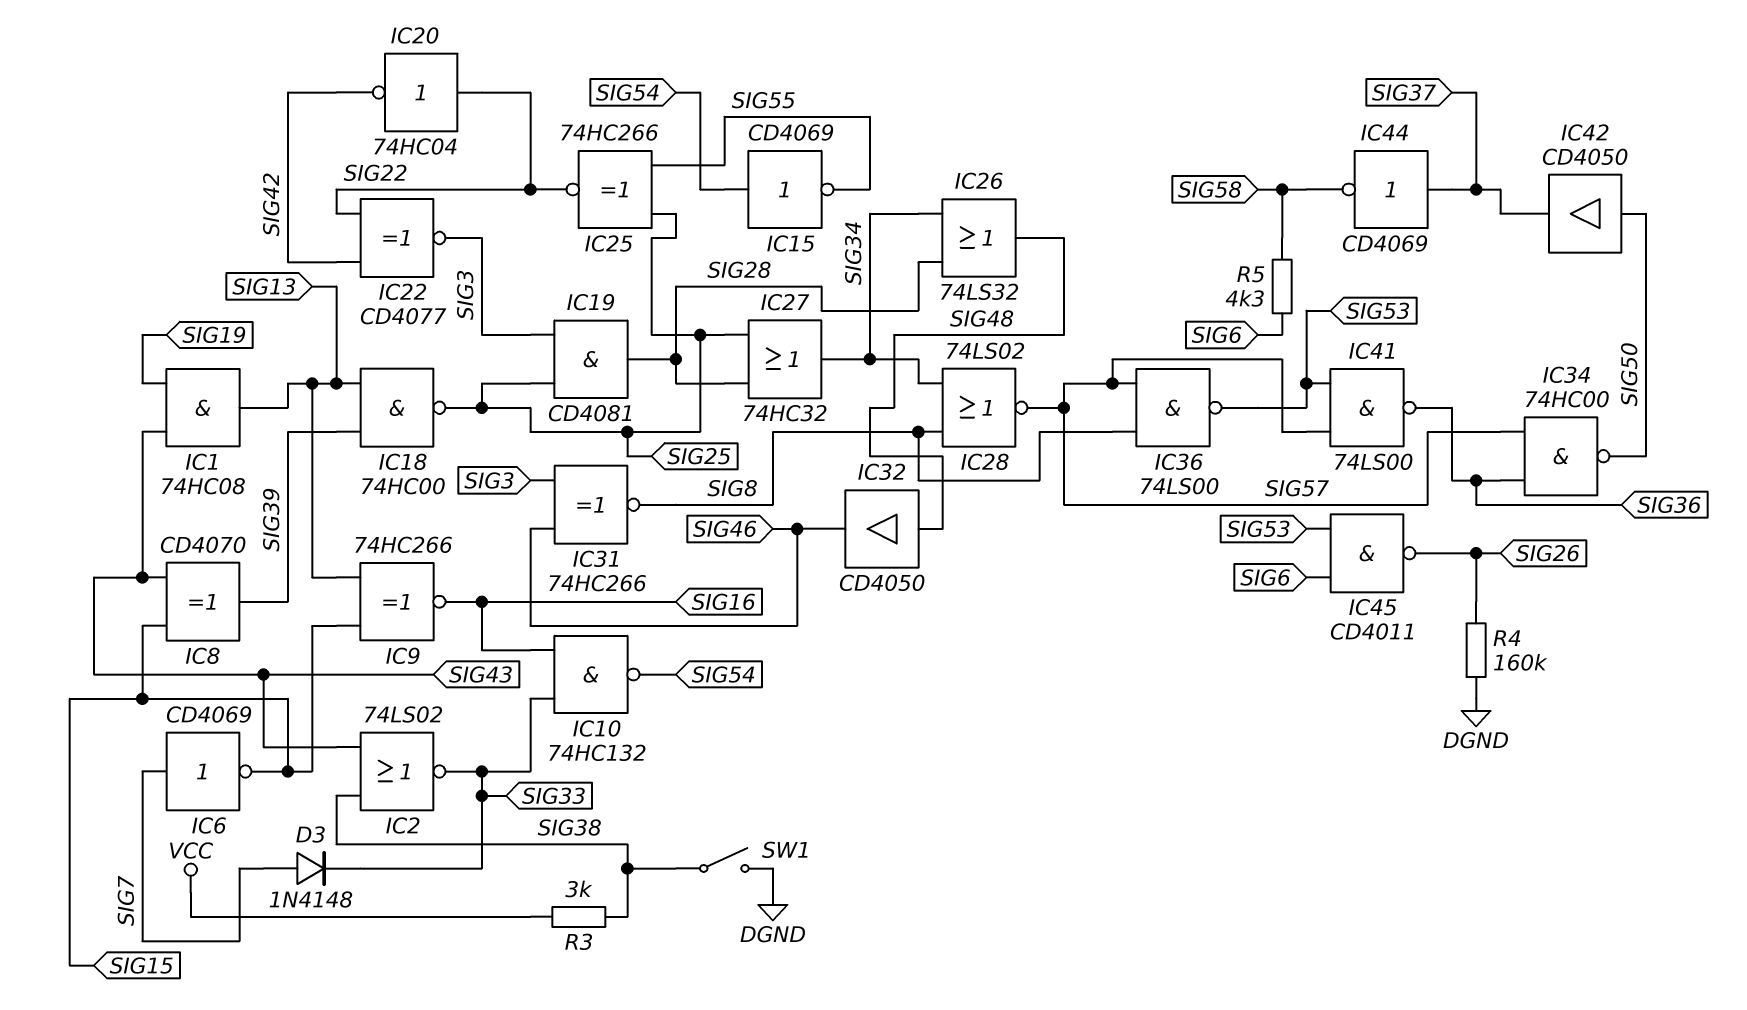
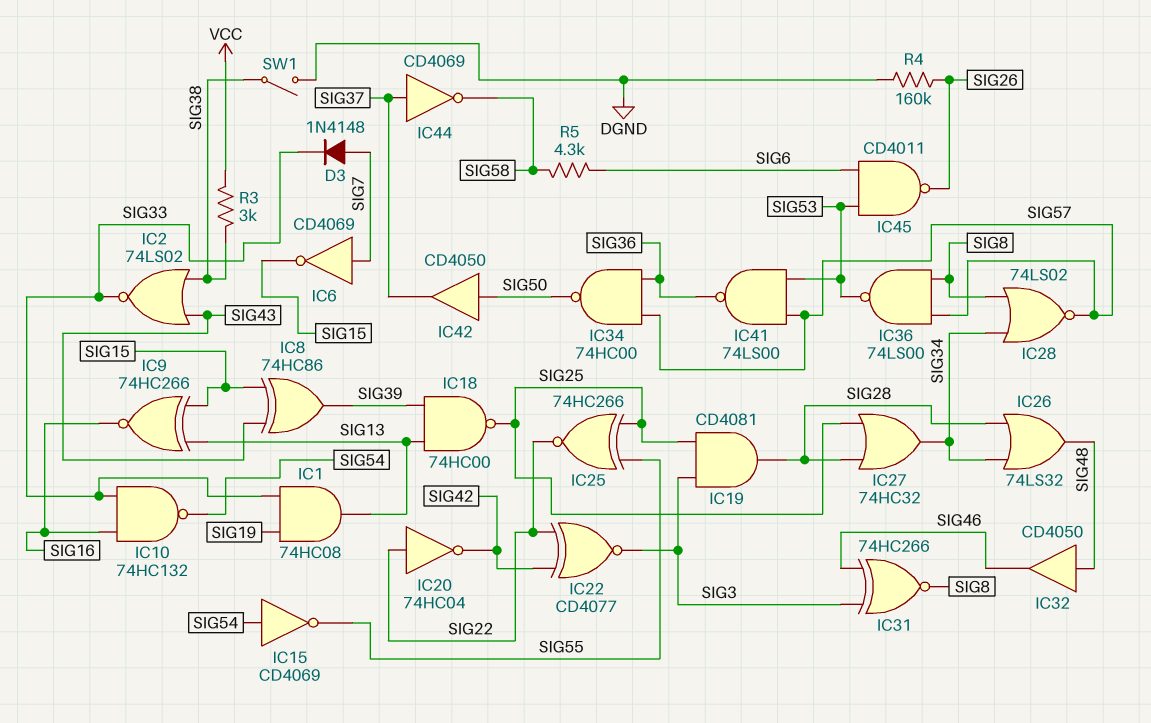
IC1: AND 74HC08 (in SIG19, in SIG43, out SIG13) -> AND 74HC08 (in SIG19, in SIG33, out SIG13)
IC8: XOR CD4070 (in SIG15, in SIG43, out SIG39) -> XOR 74HC86 (in SIG15, in SIG43, out SIG39)

